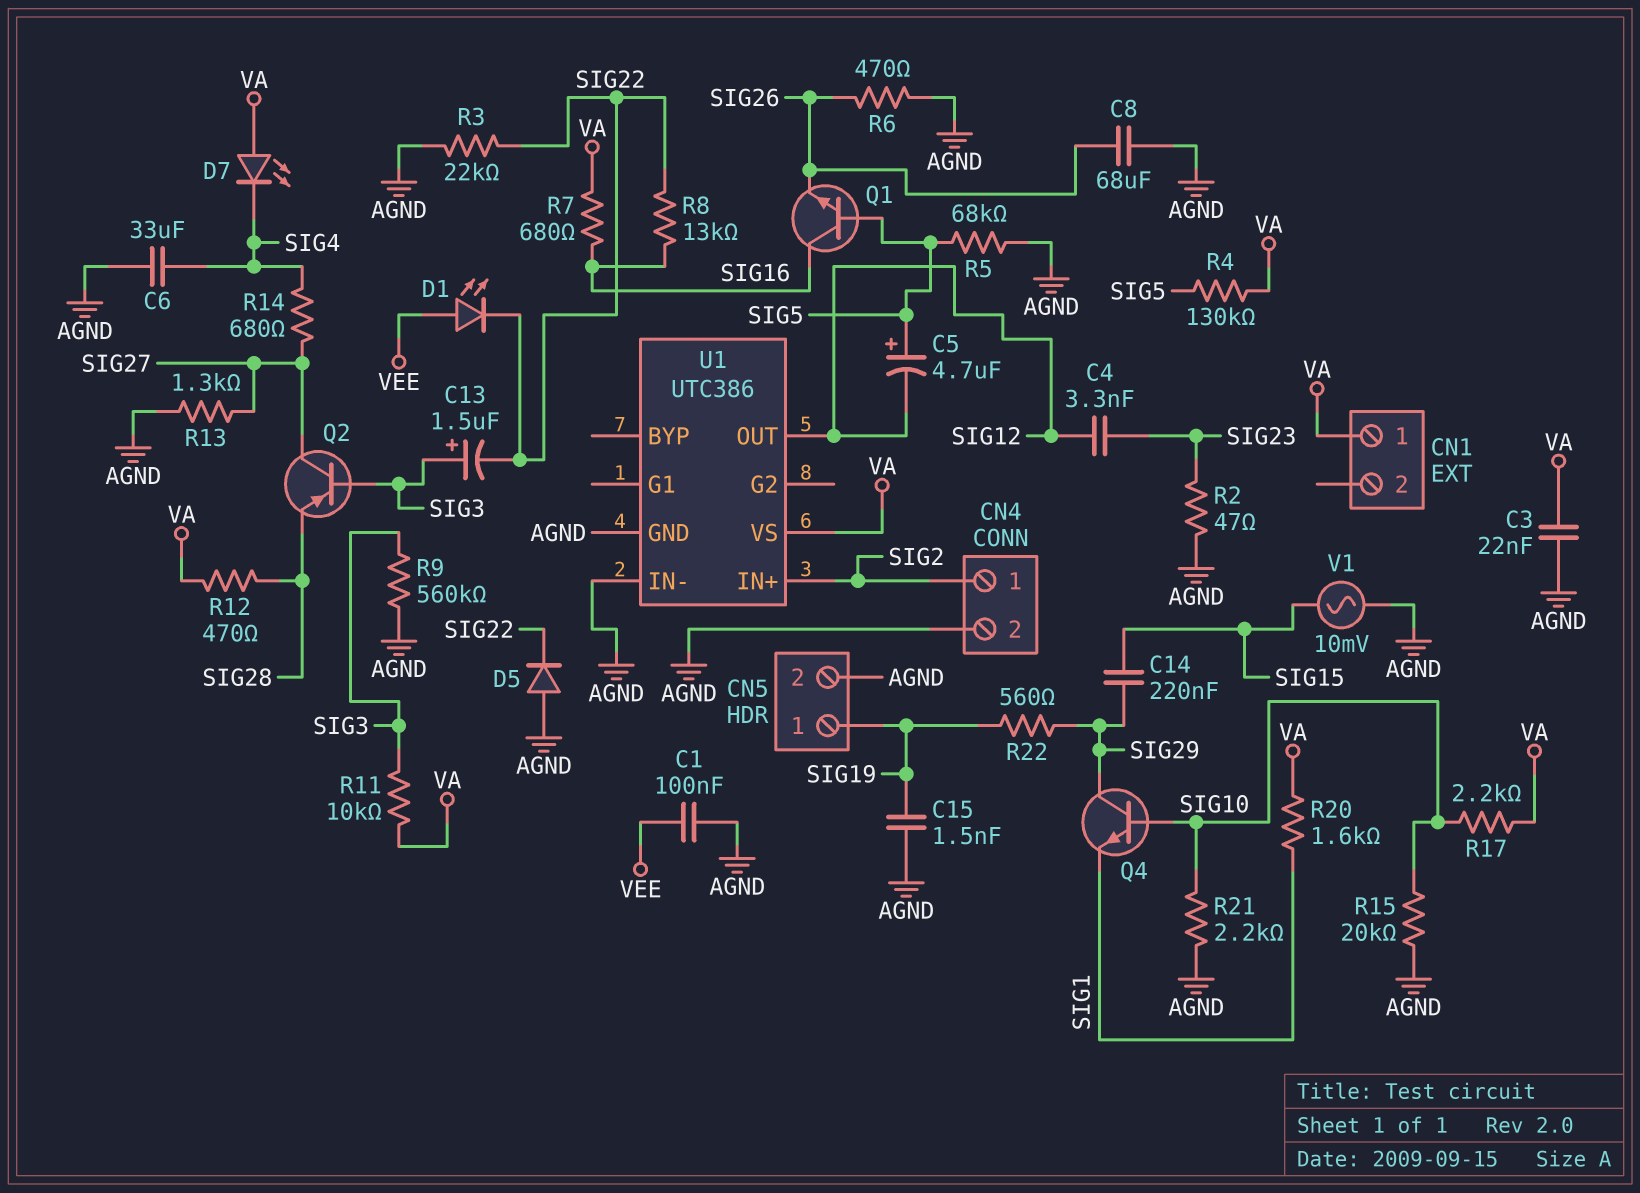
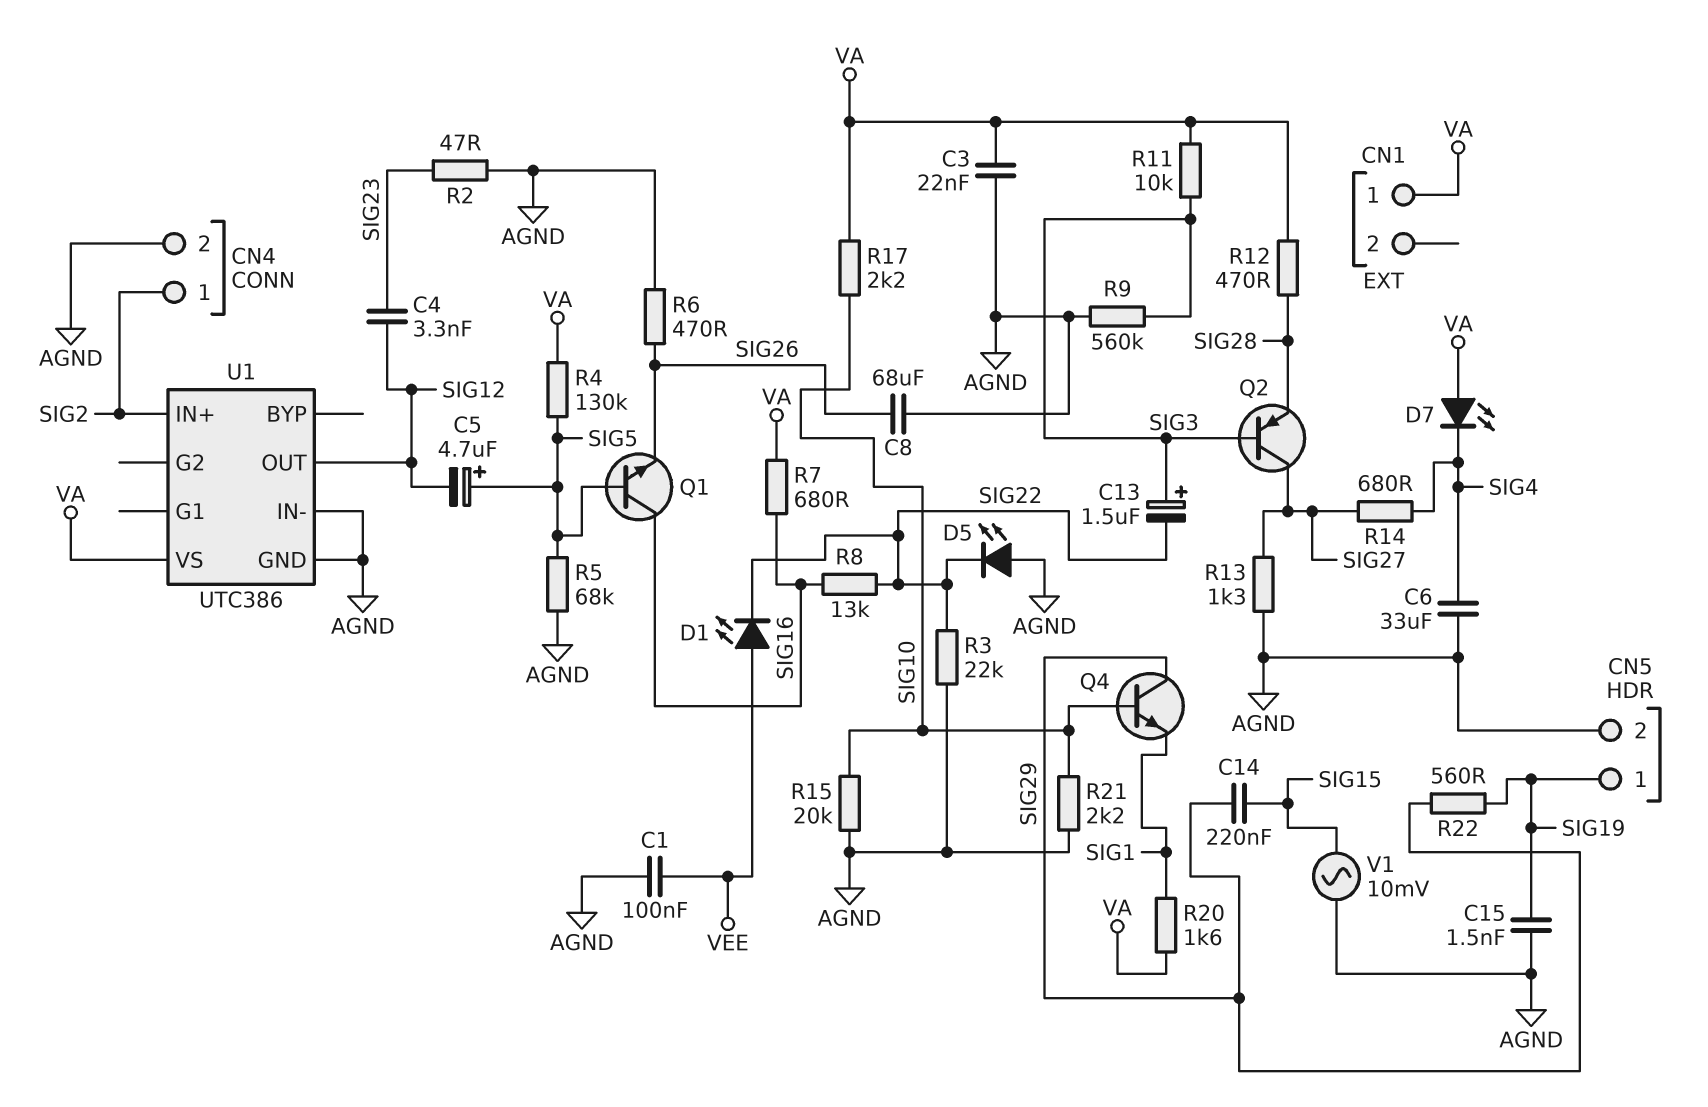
D5: diode (A AGND, K SIG22) -> LED (A AGND, K SIG22)

